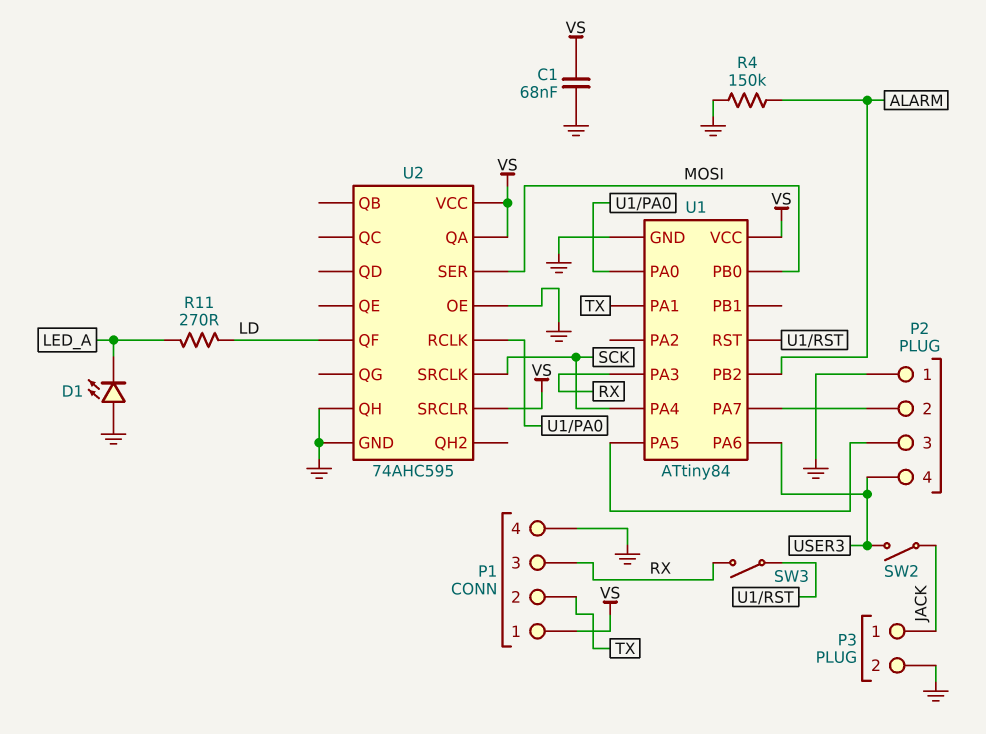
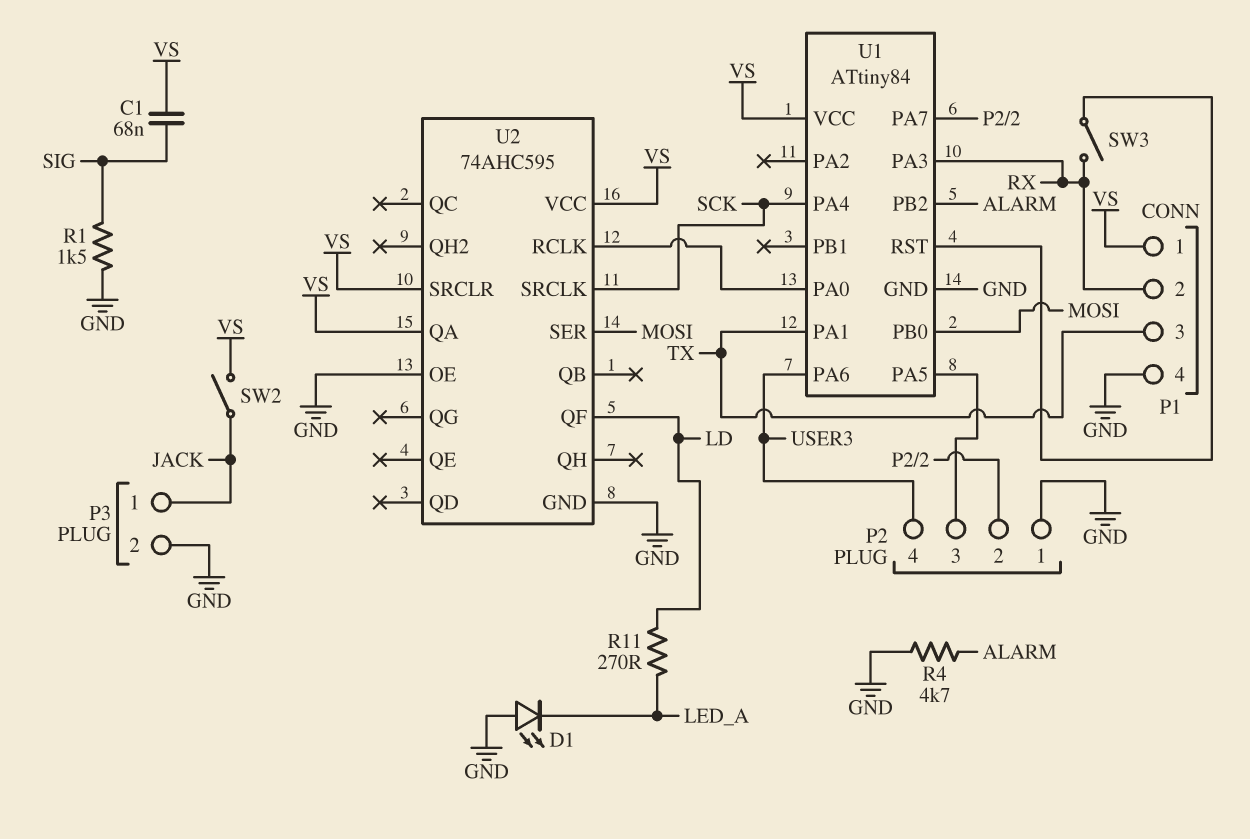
C1: 68nF (GND, VS) -> 68nF (SIG, VS)
P1 pin 2: TX -> RX
P1 pin 3: RX -> TX
R1: none -> 1.5k (GND, SIG)
R4: 150k (ALARM, GND) -> 4.7k (ALARM, GND)
SW2: switch (JACK, USER3) -> switch (JACK, VS)
U2 pin QH: GND -> none

